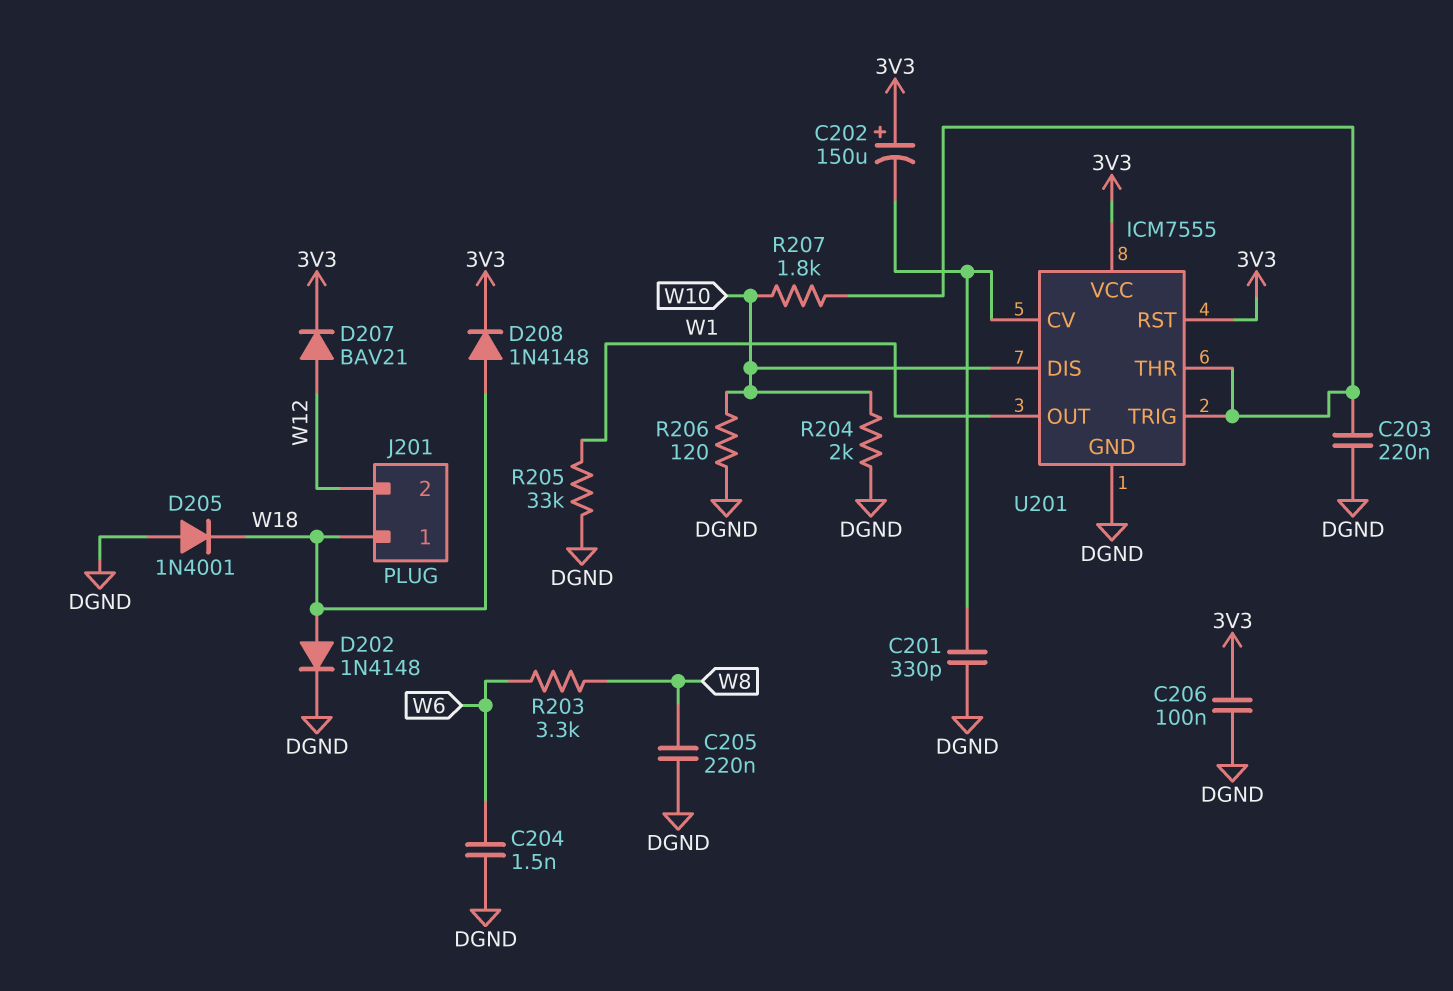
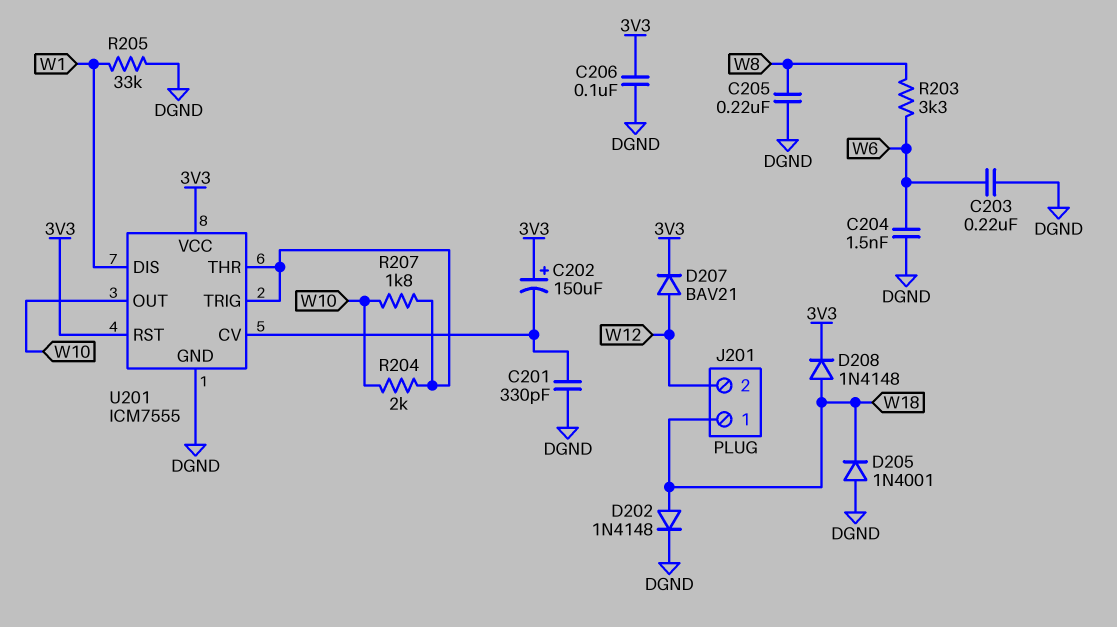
C203: 220nF (DGND, U201/THR) -> 220nF (DGND, W6)
R204: 2k (DGND, W10) -> 2k (U201/THR, W10)
R206: 120 (DGND, W10) -> none
U201 pin DIS: W10 -> W1
U201 pin OUT: W1 -> W10

